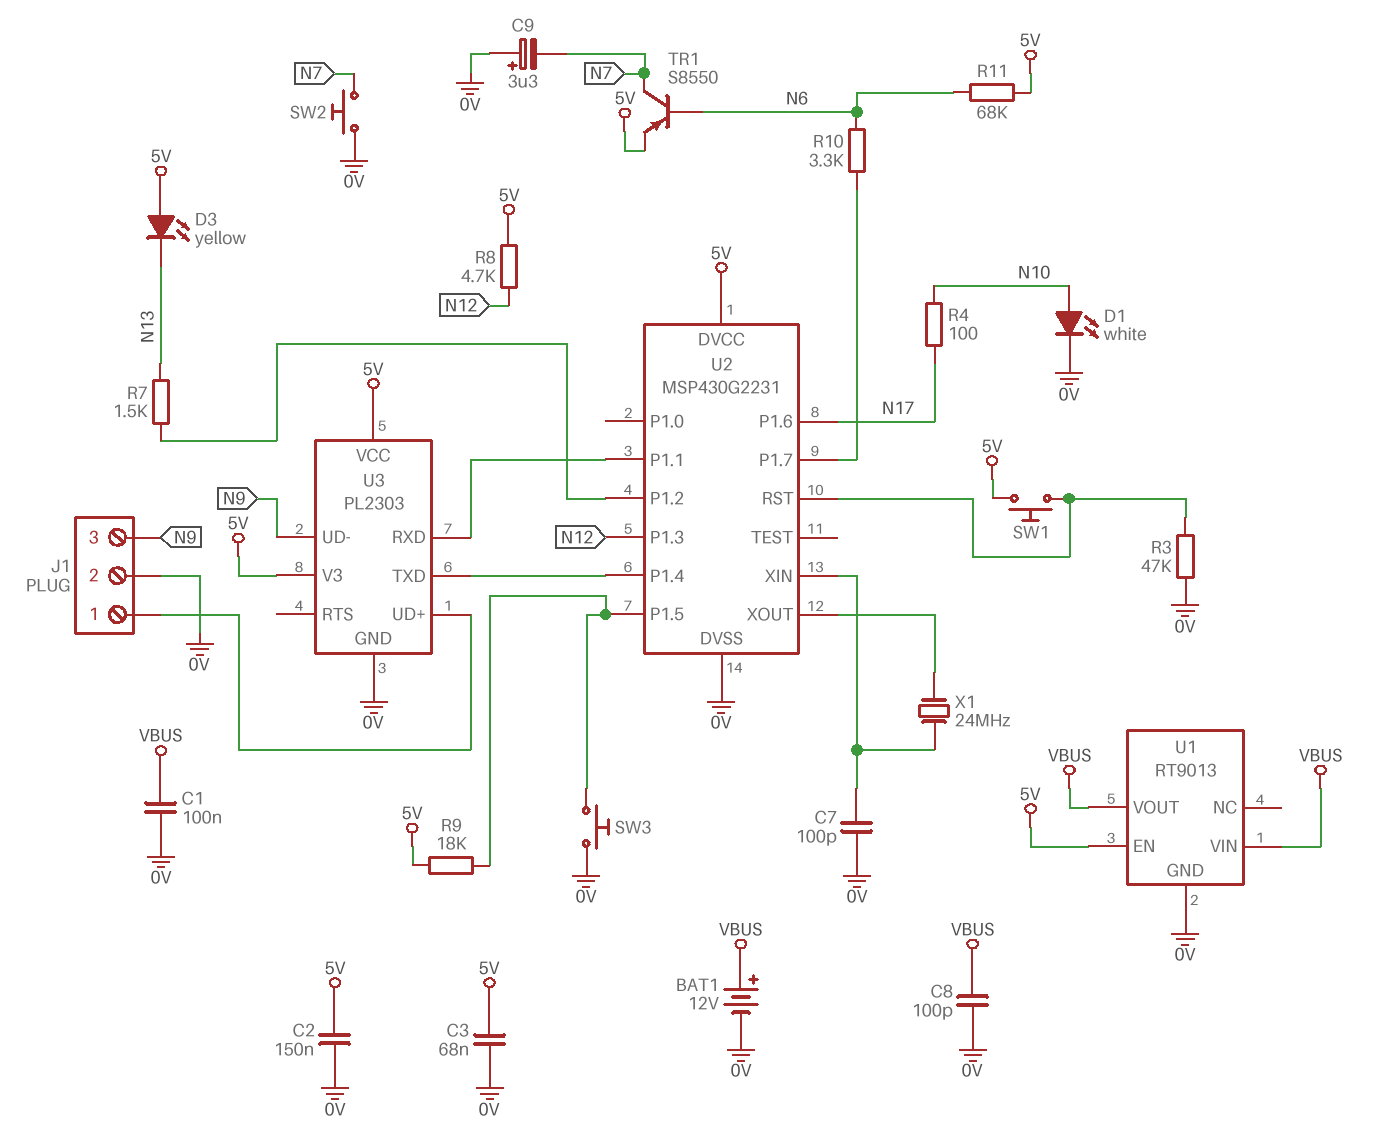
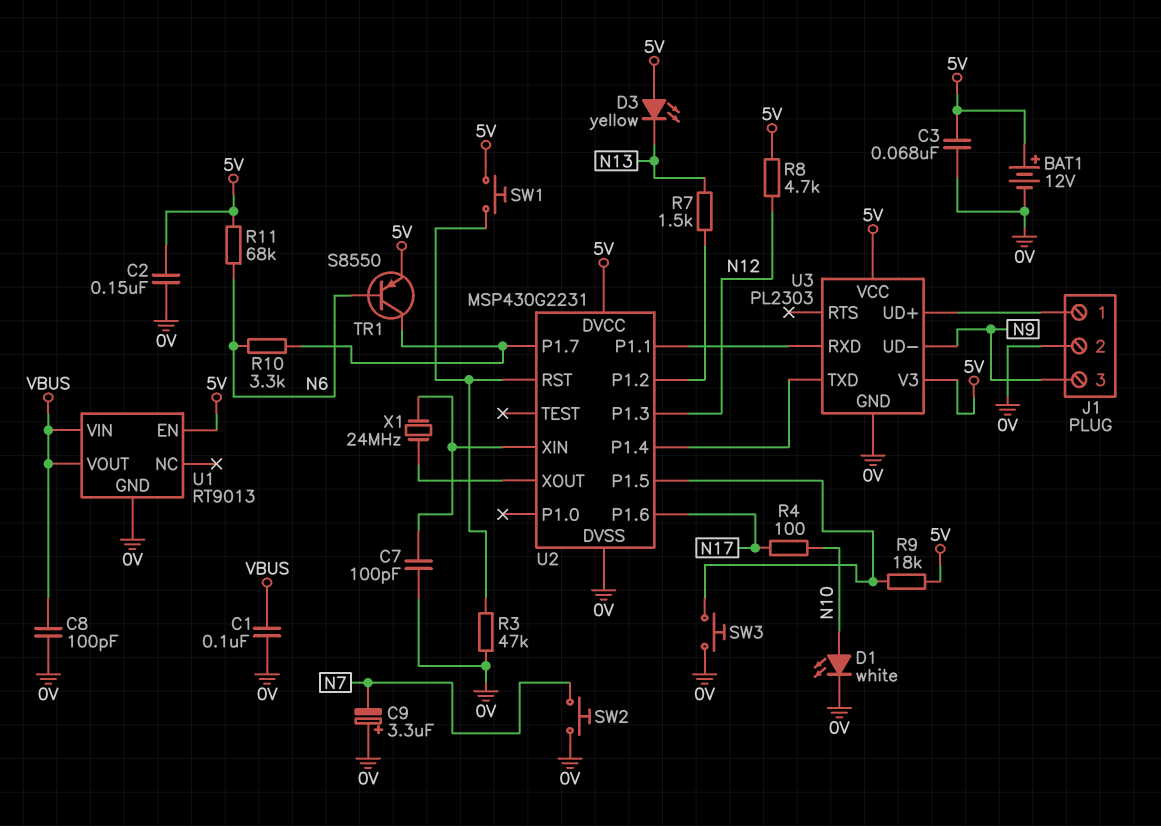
BAT1: 12V (plus VBUS, minus 0V) -> 12V (plus 5V, minus 0V)
TR1: PNP S8550 (B N6, C N7, E 5V) -> PNP S8550 (B N6, C U2/P1.7, E 5V)

